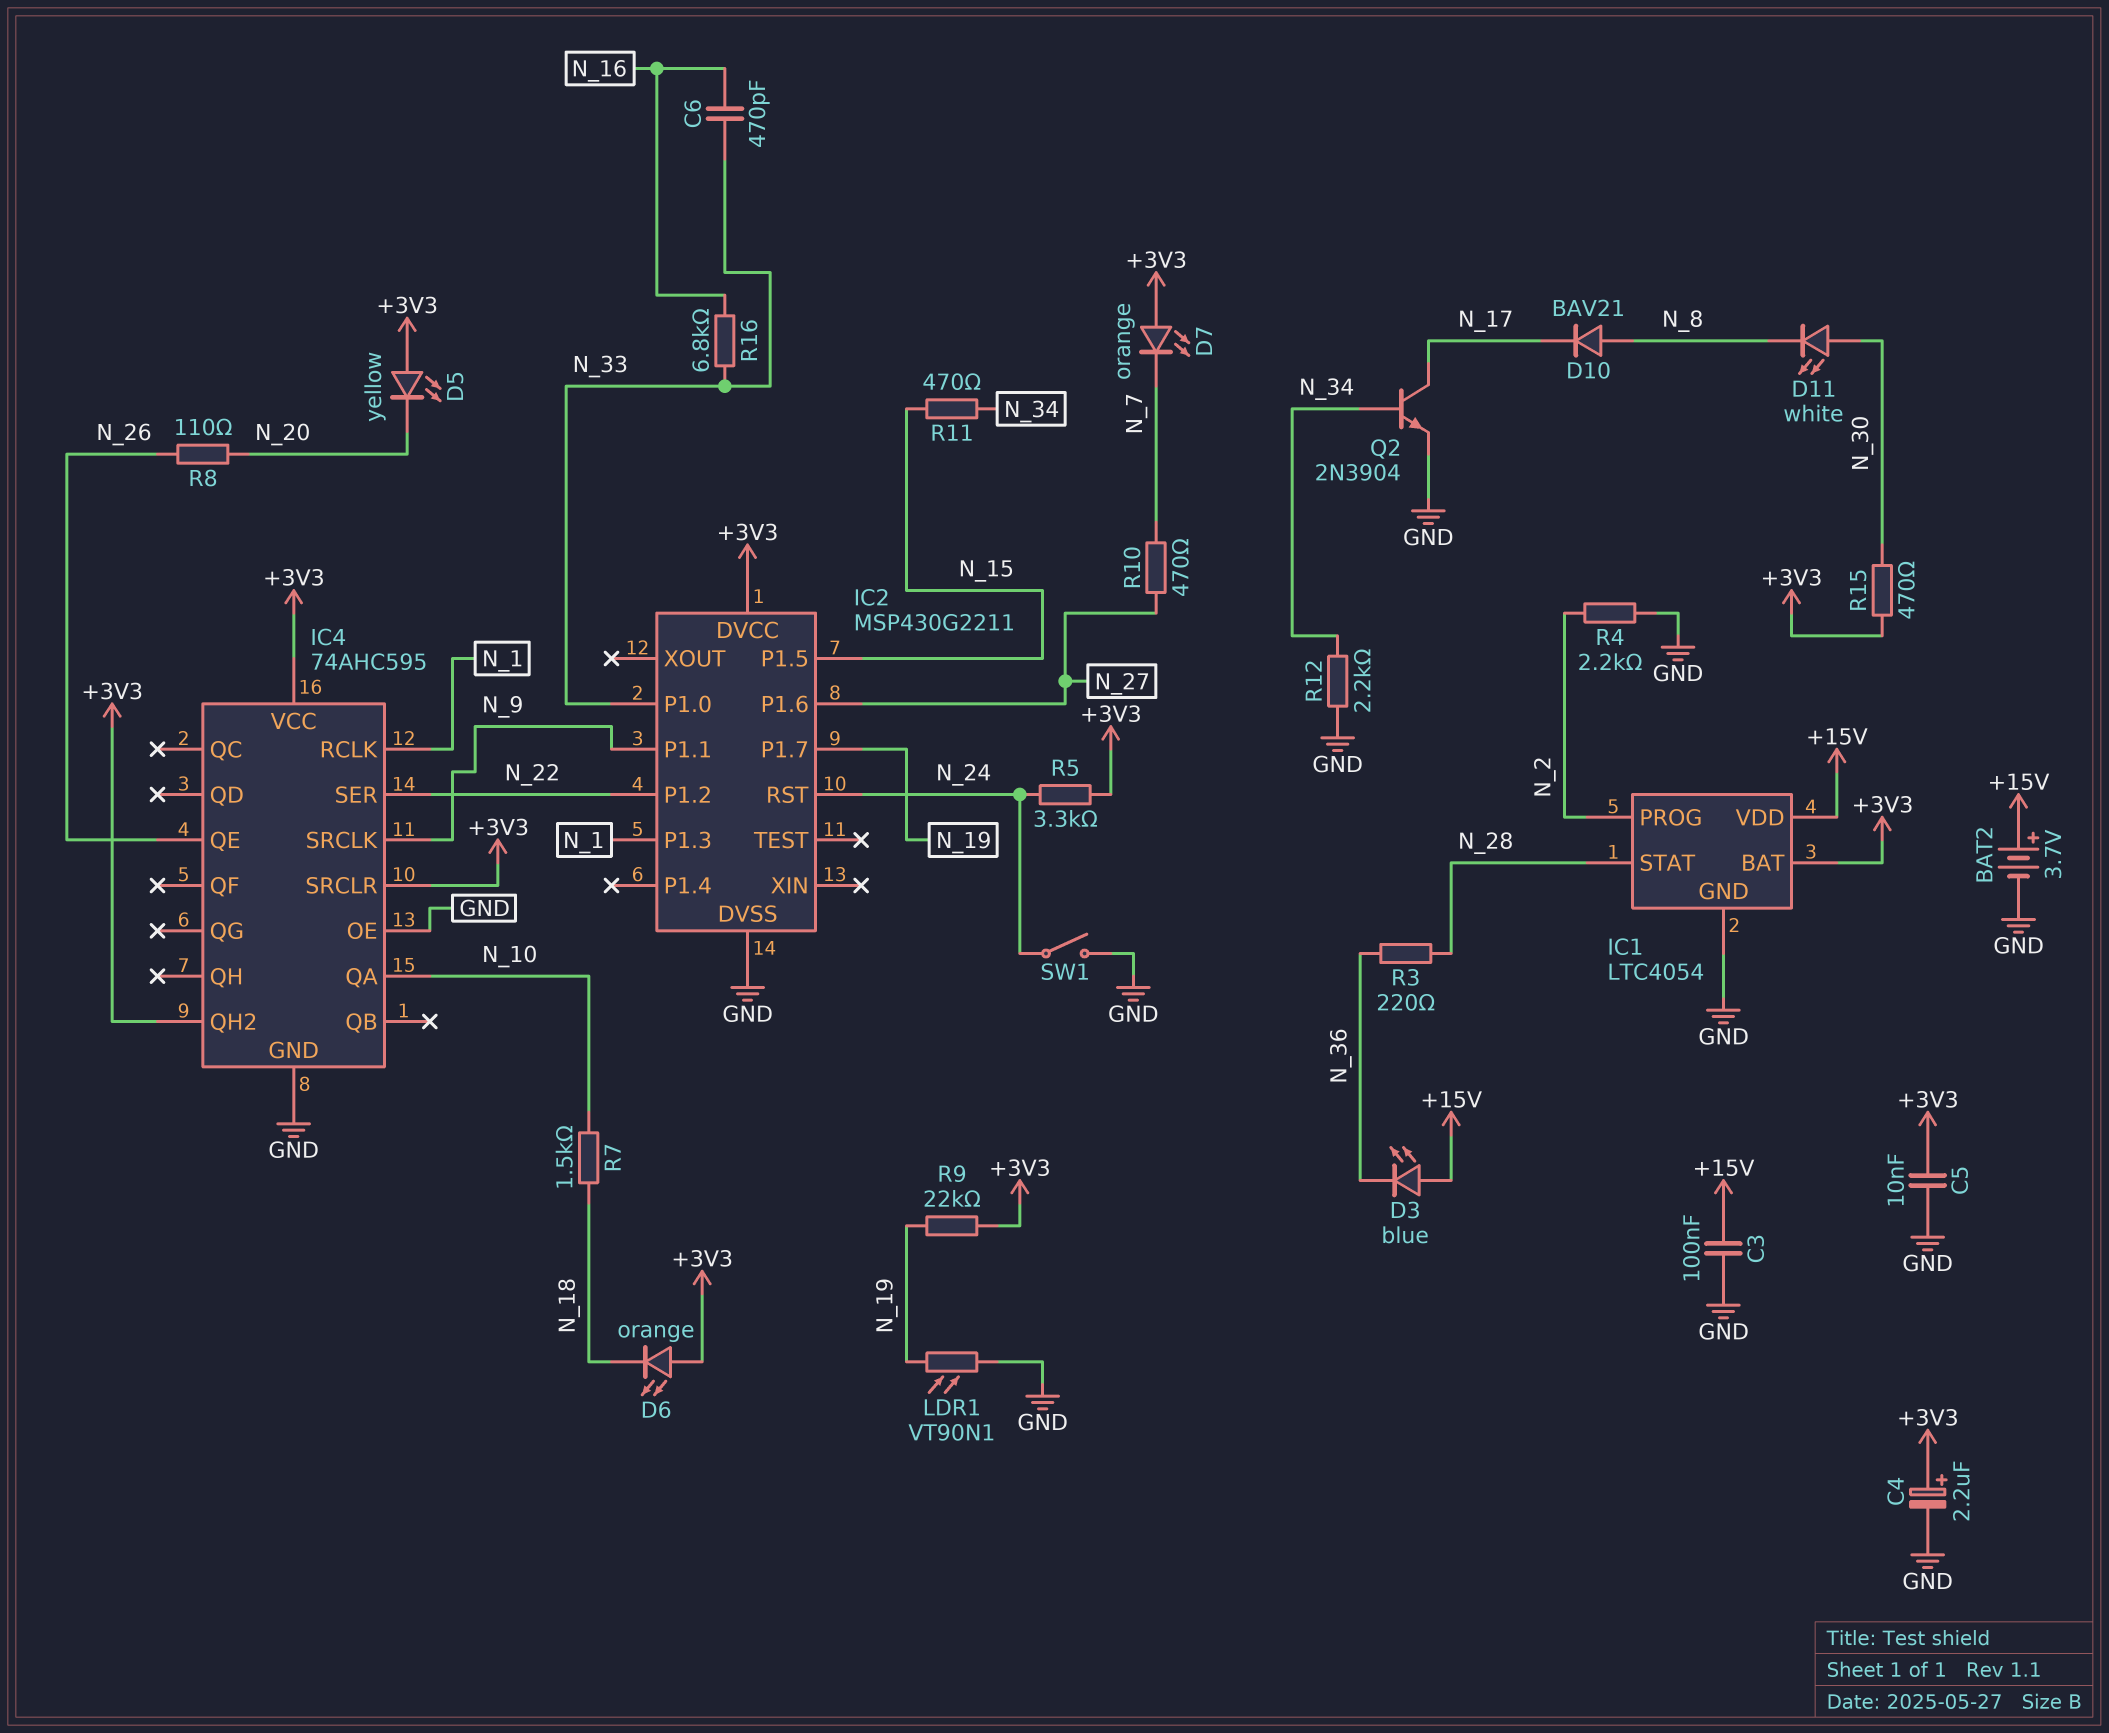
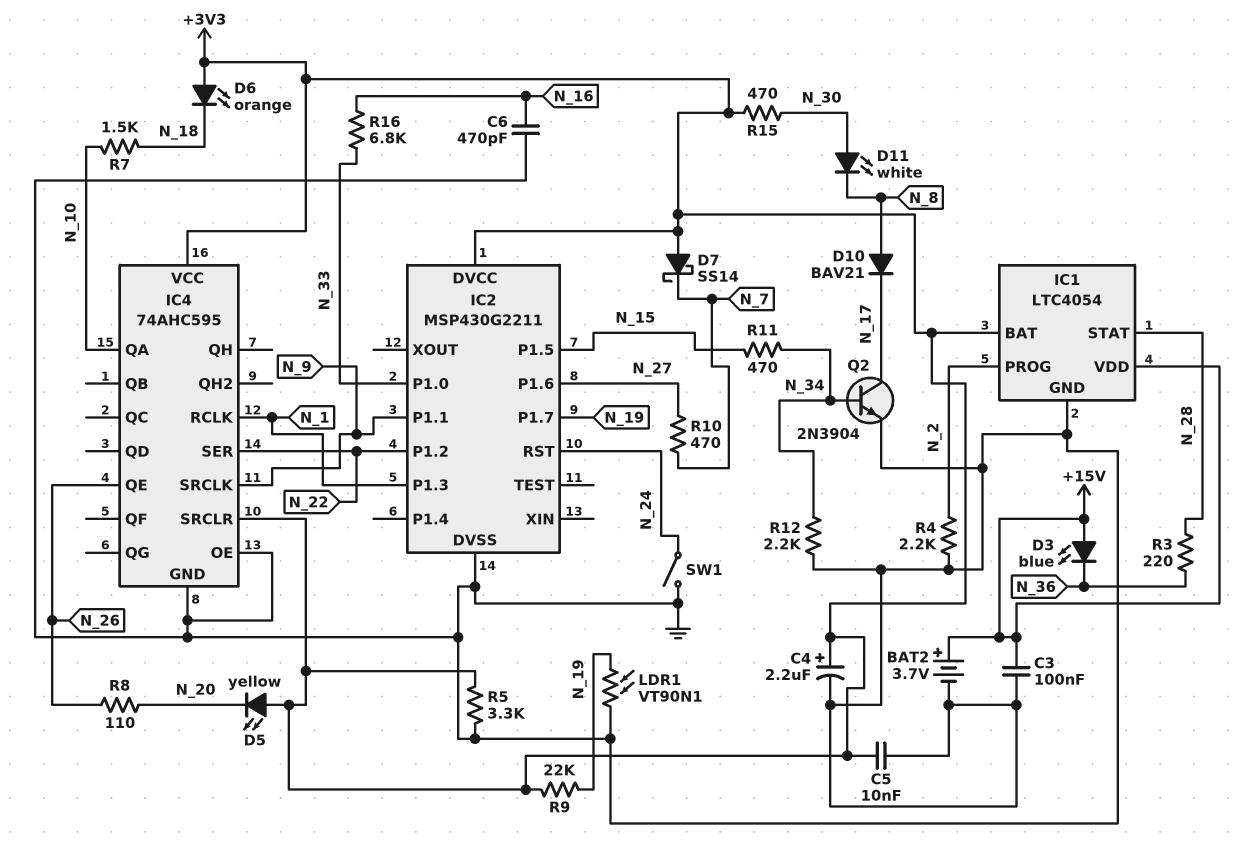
C6: 470pF (N_16, N_33) -> 470pF (GND, N_16)
D7: LED orange (A +3V3, K N_7) -> schottky SS14 (A +3V3, K N_7)
IC4 pin QH2: +3V3 -> none
R5: 3.3k (+3V3, N_24) -> 3.3k (+3V3, GND)

